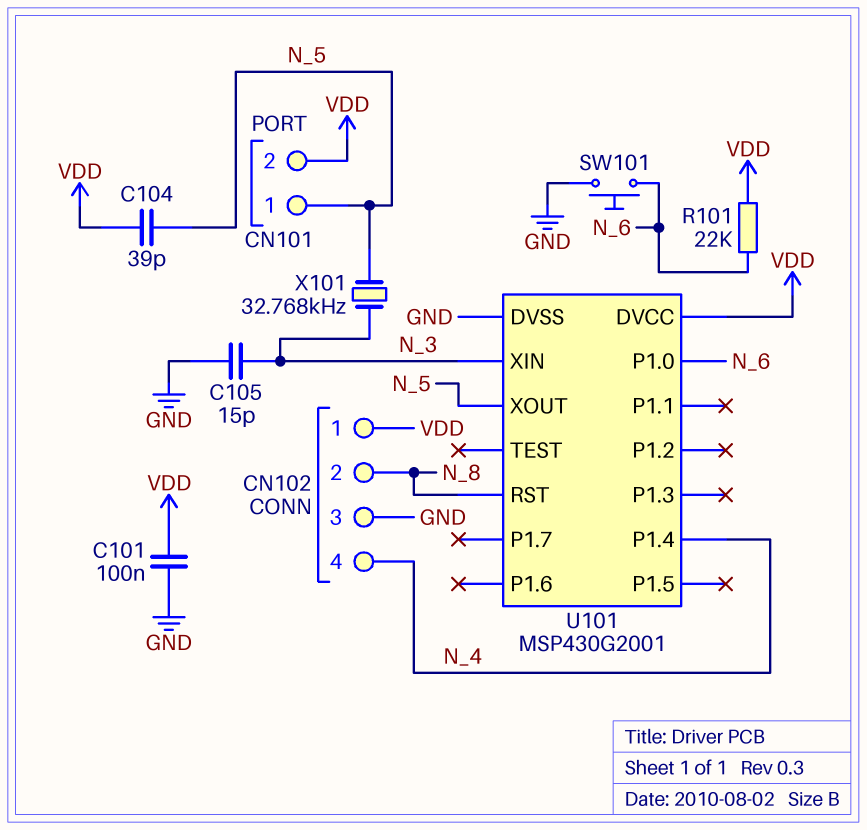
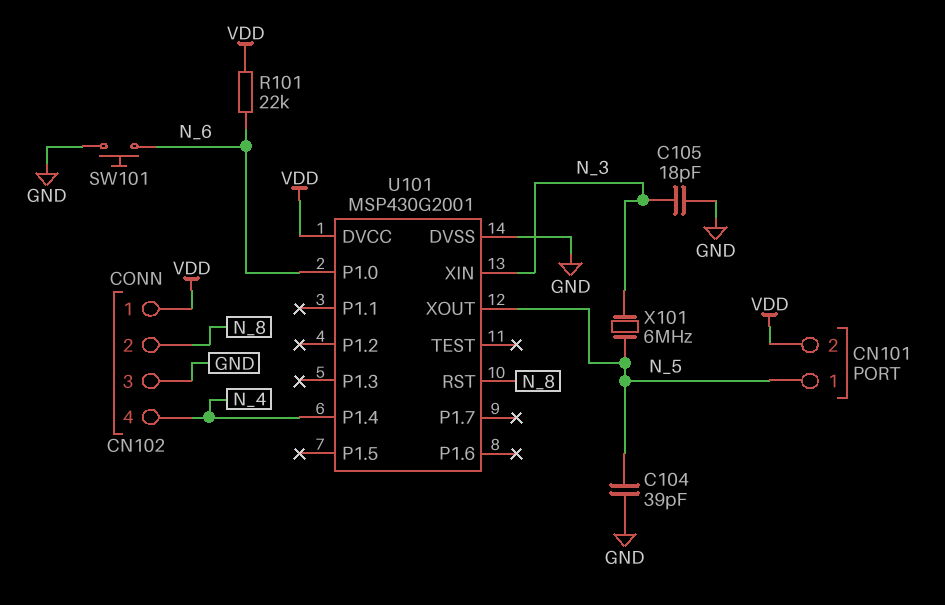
C101: 100nF (GND, VDD) -> none
C104: 39pF (N_5, VDD) -> 39pF (GND, N_5)
C105: 15pF (GND, N_3) -> 18pF (GND, N_3)
X101: 32.768kHz (N_3, N_5) -> 6MHz (N_3, N_5)

